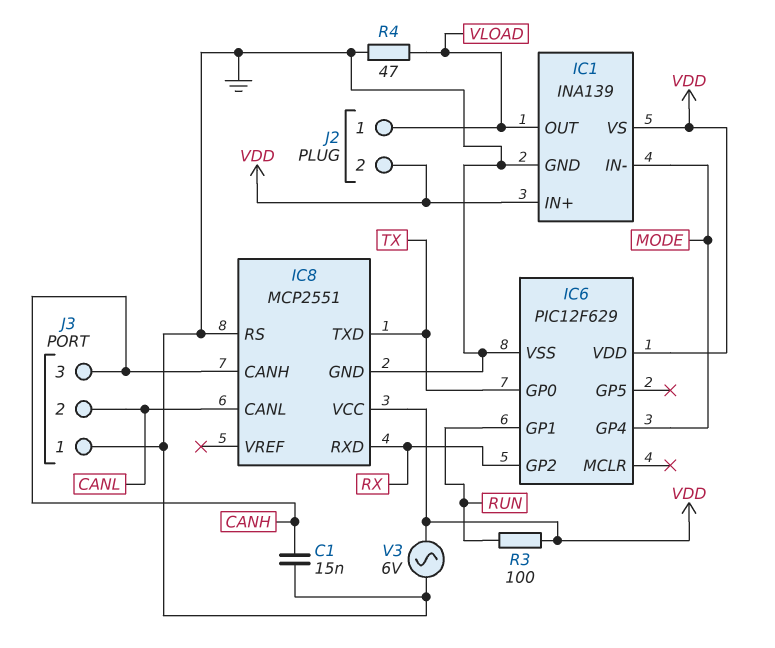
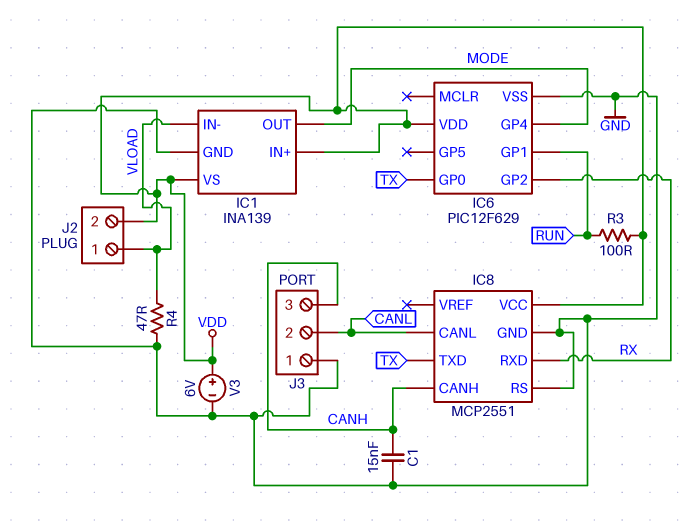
IC1 pin IN-: MODE -> VLOAD
IC1 pin OUT: VLOAD -> MODE
V3: AC 6V (GND, VDD) -> 6V (plus VDD, minus GND)

